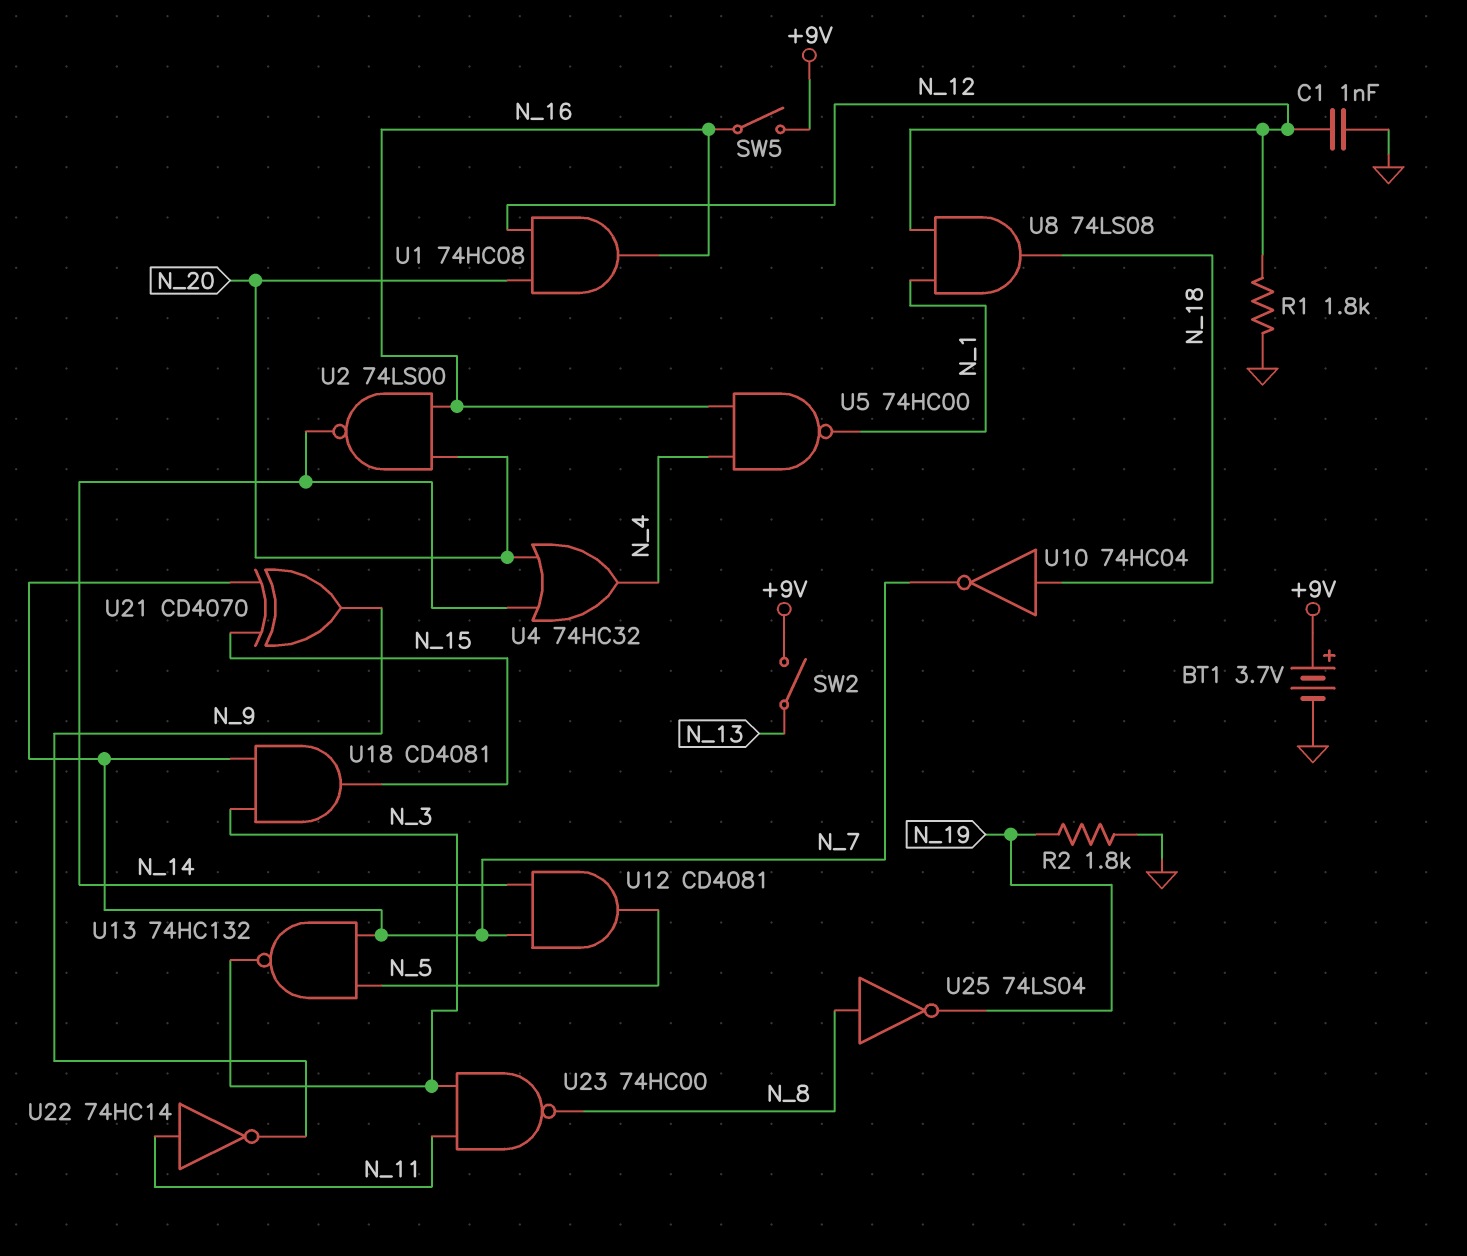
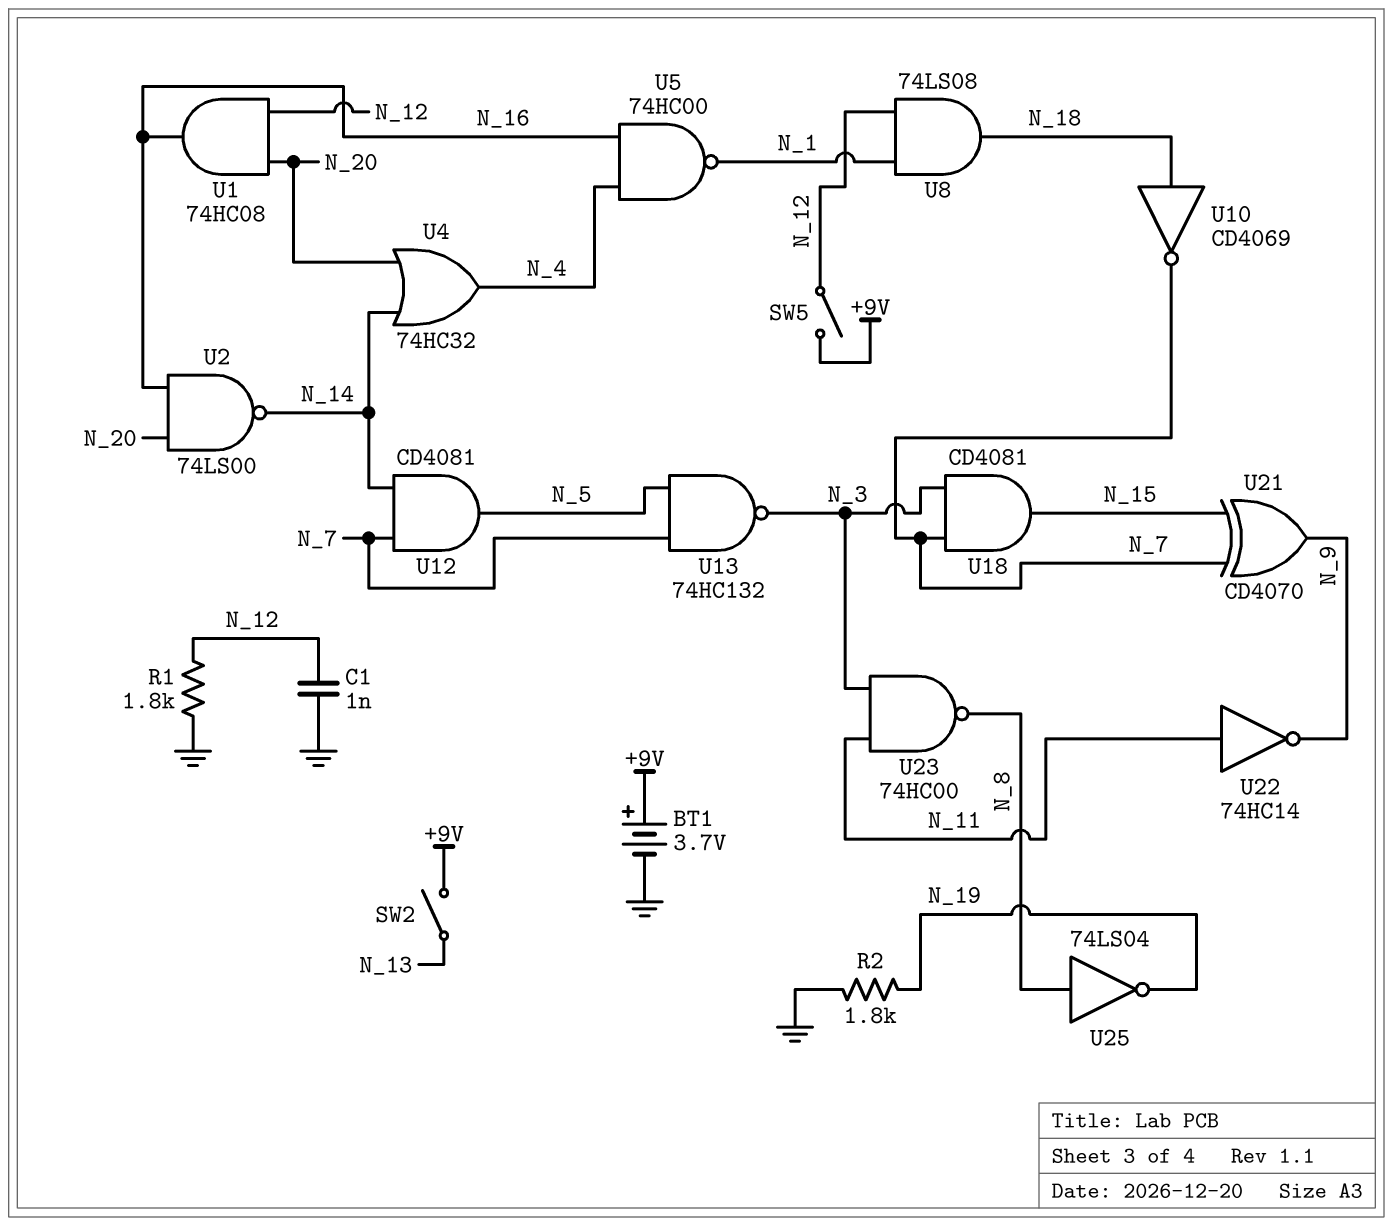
SW5: switch (+9V, N_16) -> switch (+9V, N_12)
U10: NOT 74HC04 (in N_18, out N_7) -> NOT CD4069 (in N_18, out N_7)

